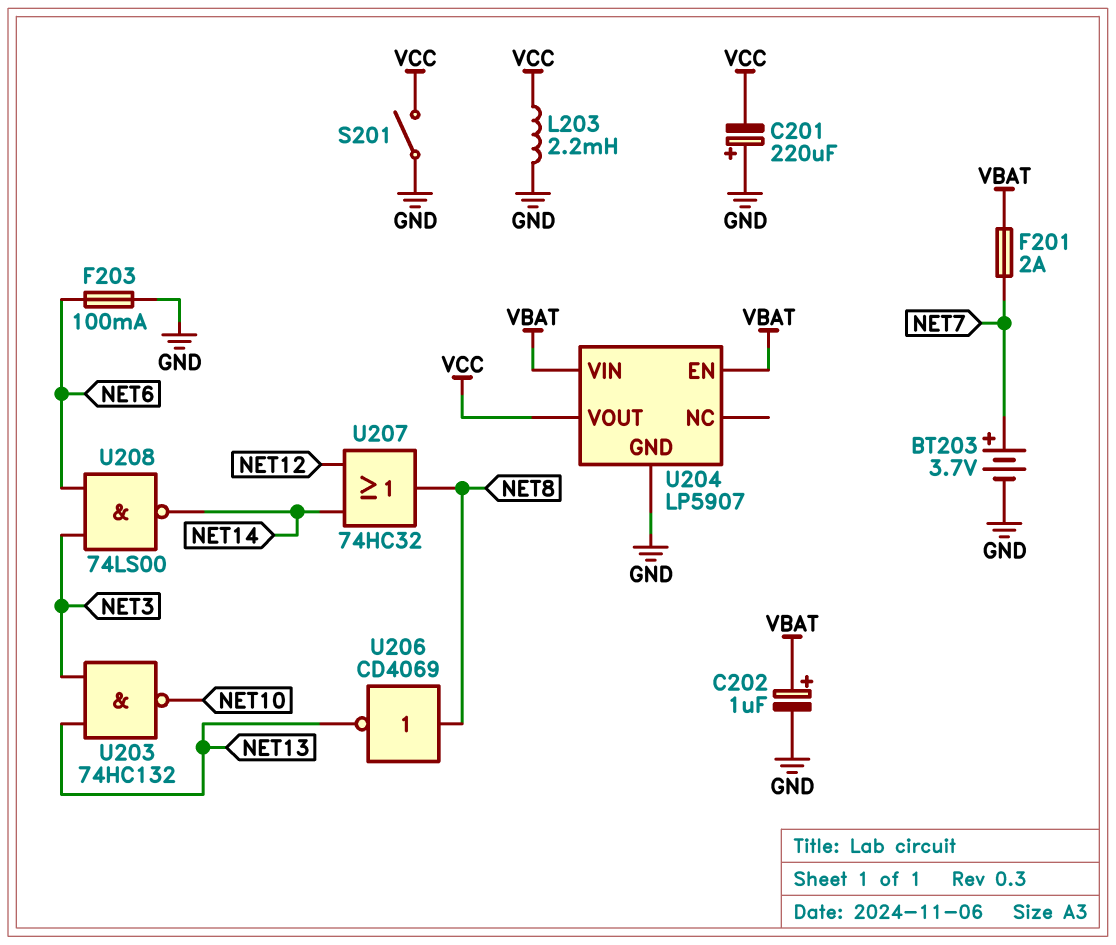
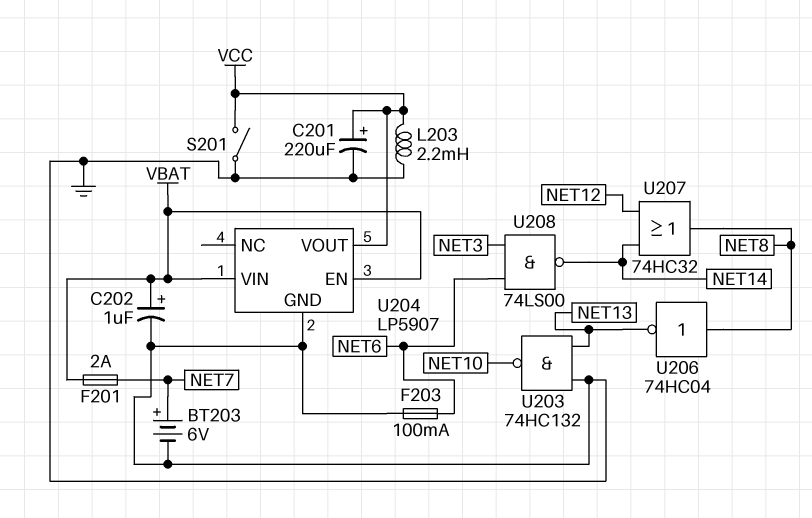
BT203: 3.7V (plus NET7, minus GND) -> 6V (plus NET7, minus GND)
C201: 220uF (plus GND, minus VCC) -> 220uF (plus VCC, minus GND)
U203: NAND 74HC132 (in NET3, in NET13, out NET10) -> NAND 74HC132 (in GND, in NET13, out NET10)
U206: NOT CD4069 (in NET8, out NET13) -> NOT 74HC04 (in NET8, out NET13)

